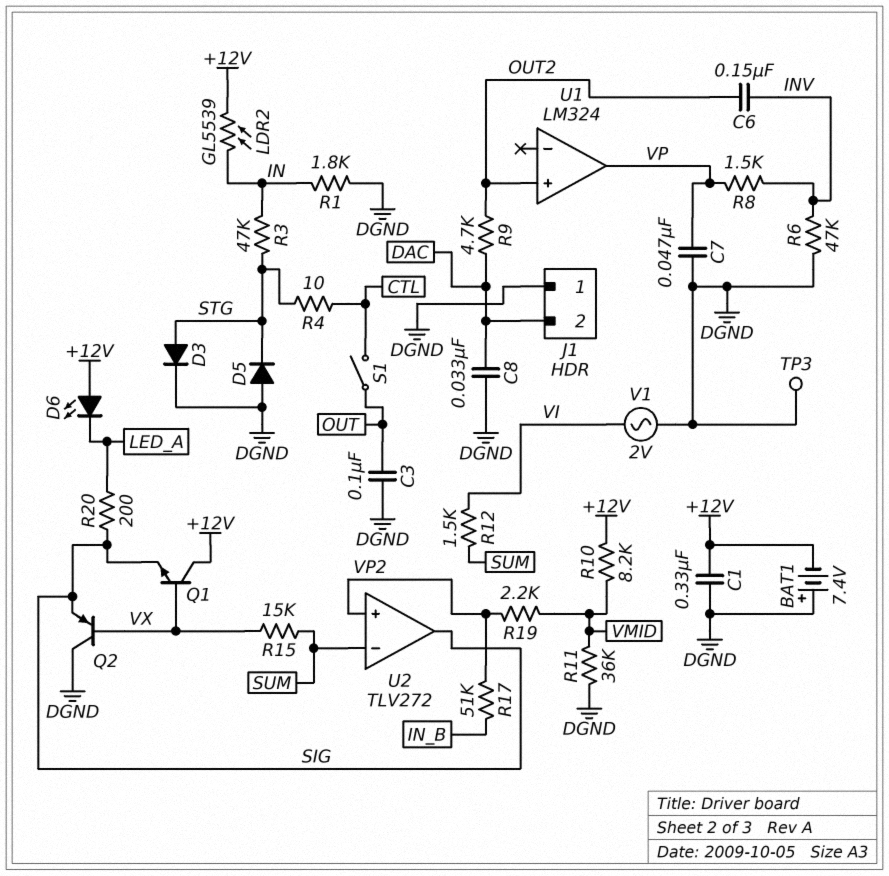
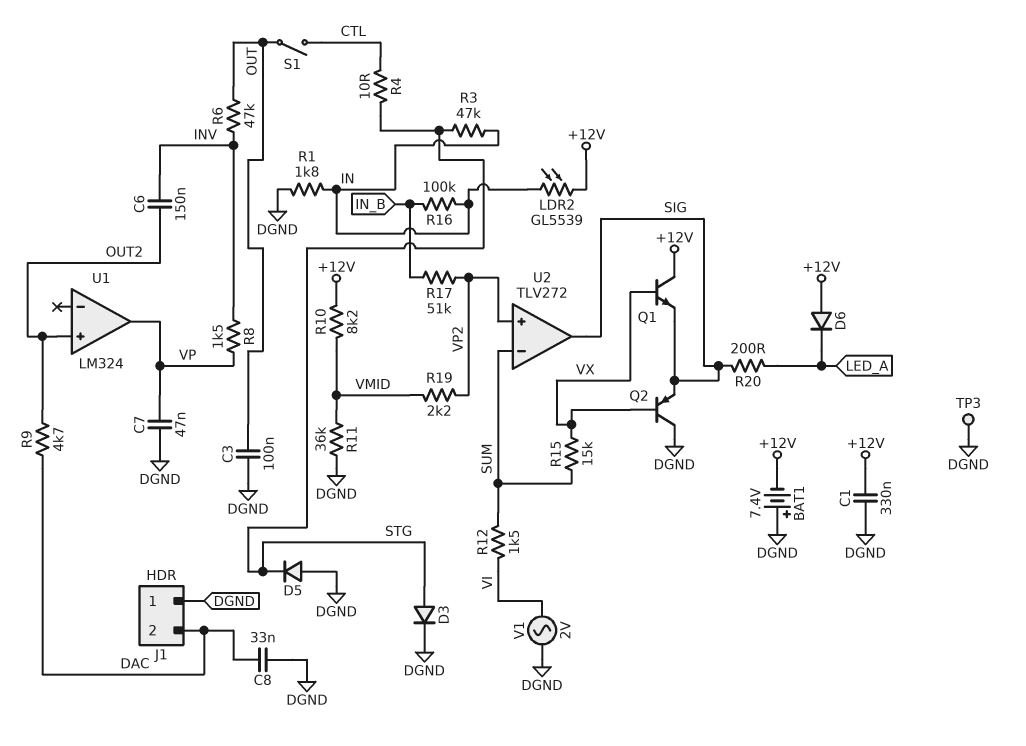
D6: LED (A +12V, K LED_A) -> diode (A +12V, K LED_A)
R6: 47k (DGND, INV) -> 47k (INV, OUT)
R16: none -> 100k (IN, IN_B)

